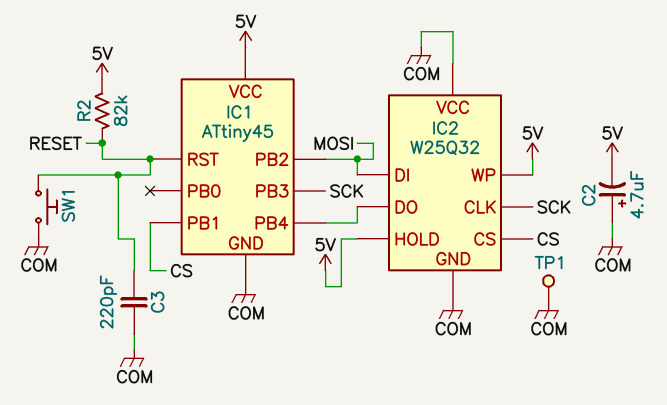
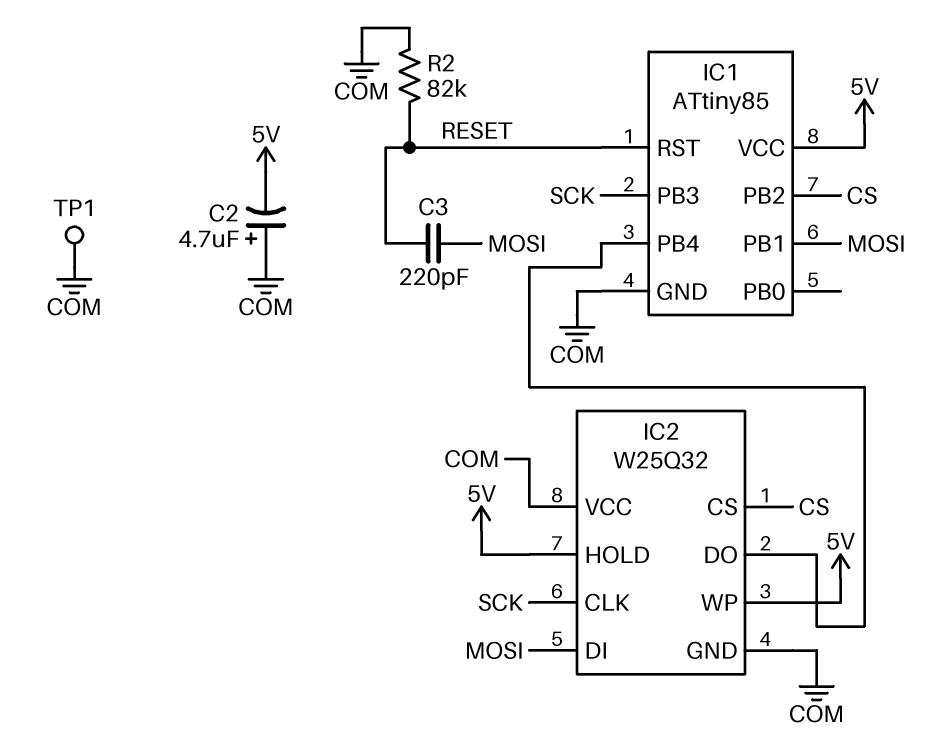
C3: 220pF (COM, RESET) -> 220pF (MOSI, RESET)
IC1: ATtiny45 -> ATtiny85
IC1 pin PB1: CS -> MOSI
IC1 pin PB2: MOSI -> CS
R2: 82k (5V, RESET) -> 82k (COM, RESET)
SW1: button (COM, RESET) -> none

